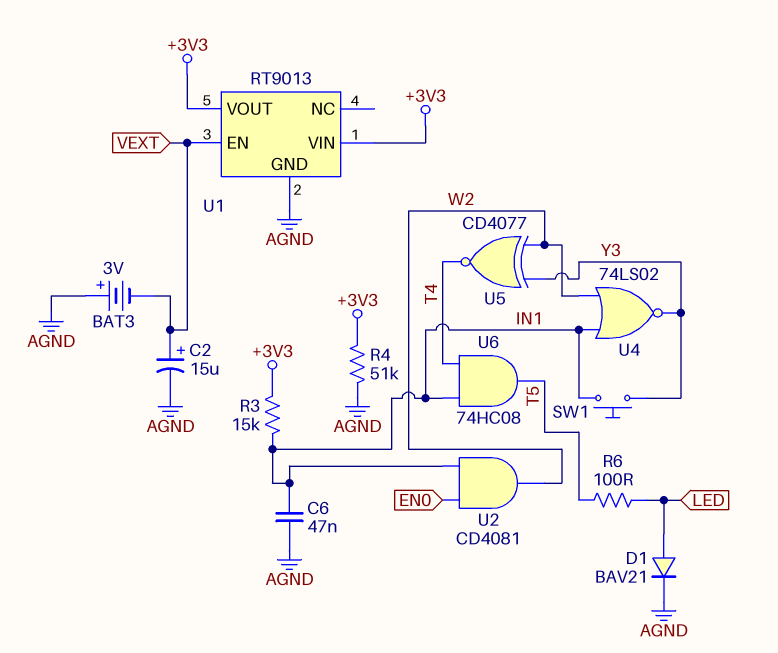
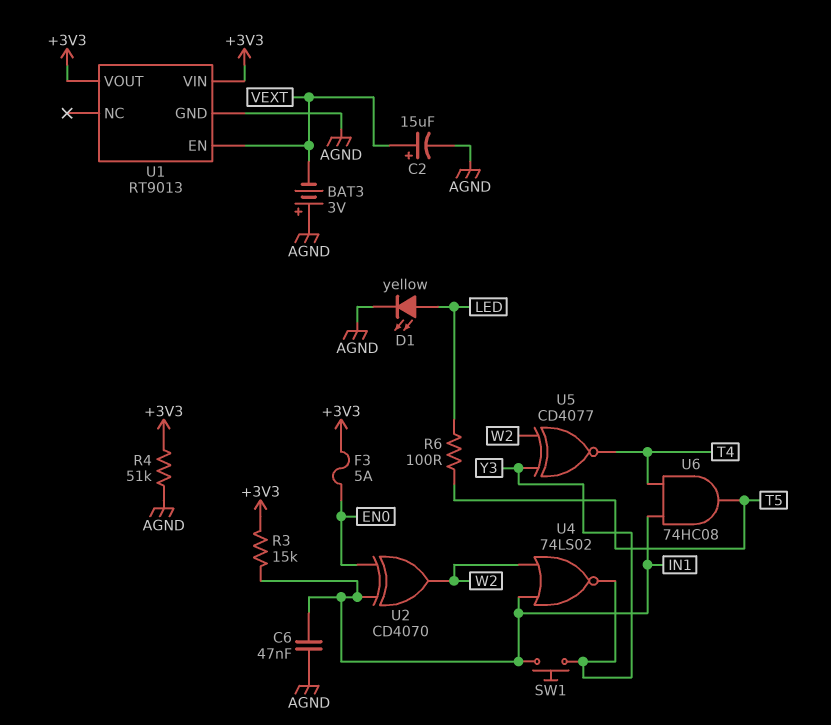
D1: diode BAV21 (A LED, K AGND) -> LED yellow (A LED, K AGND)
F3: none -> 5A (+3V3, EN0)
U2: AND CD4081 (in EN0, in IN1, out W2) -> XOR CD4070 (in EN0, in IN1, out W2)

